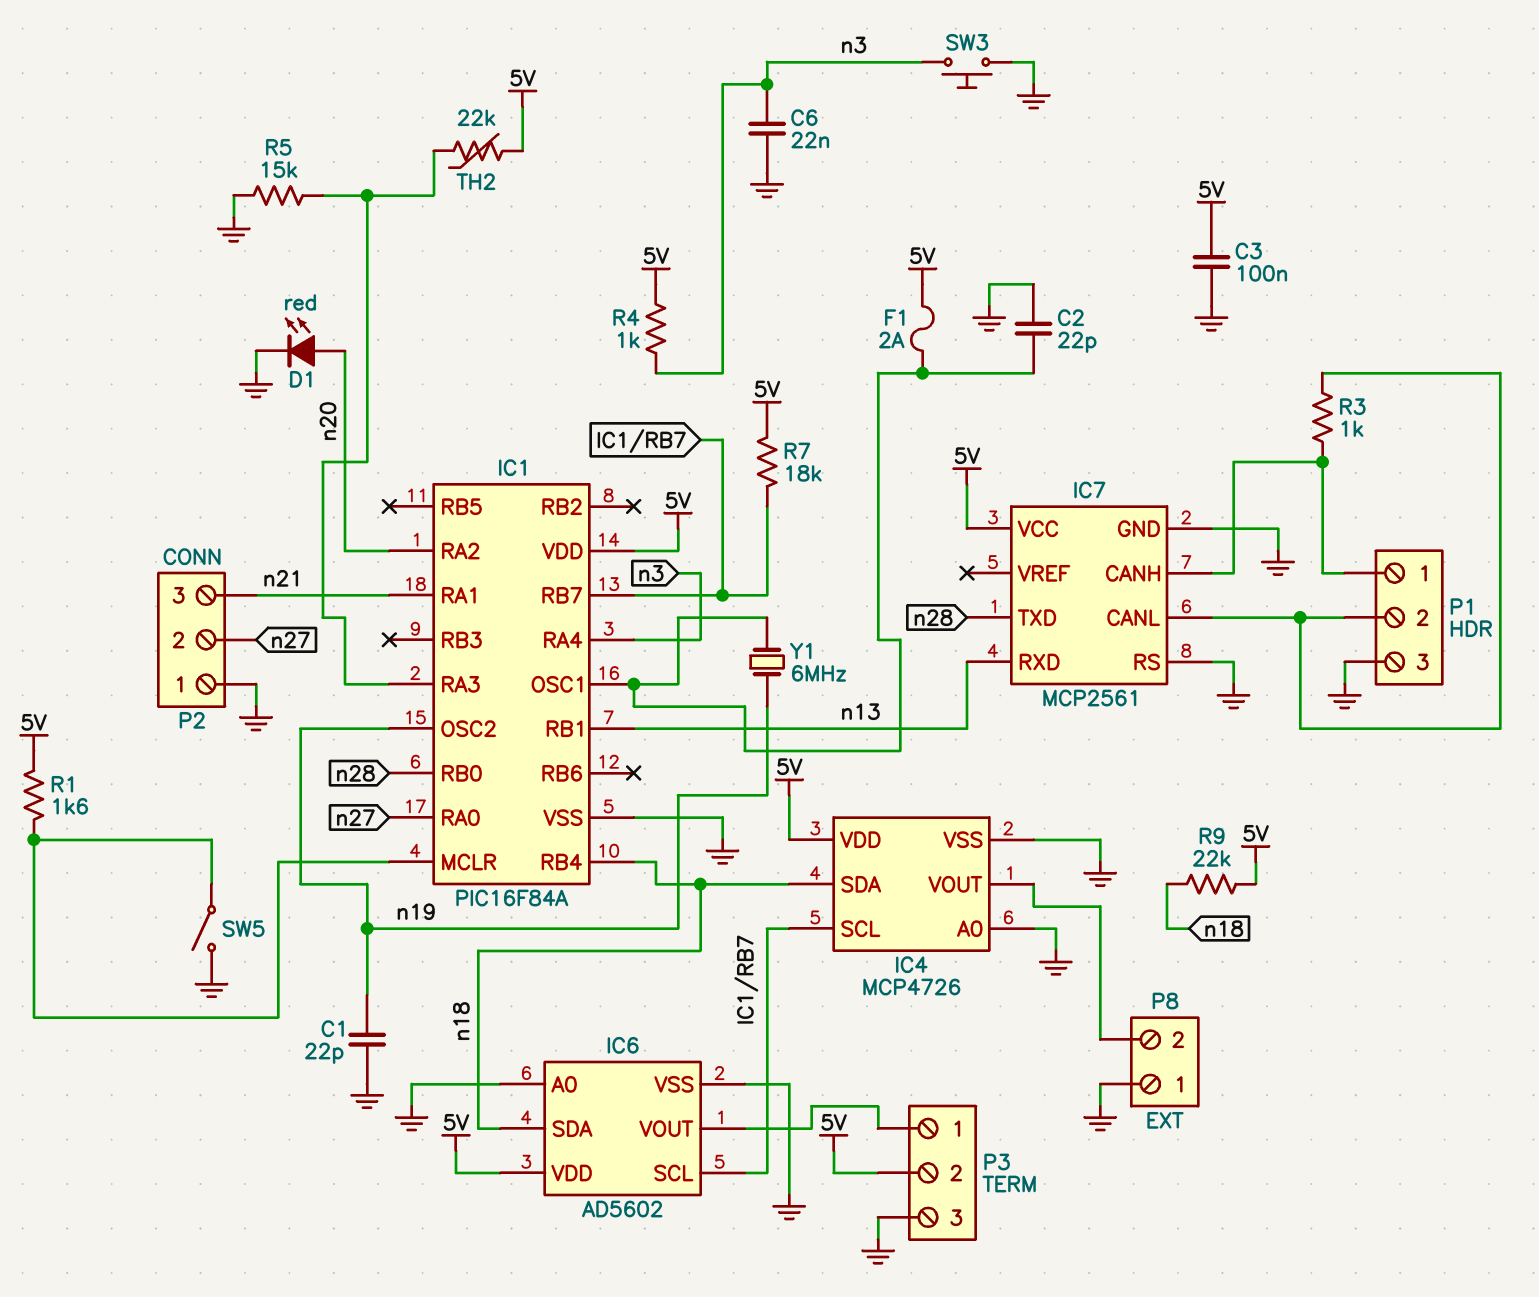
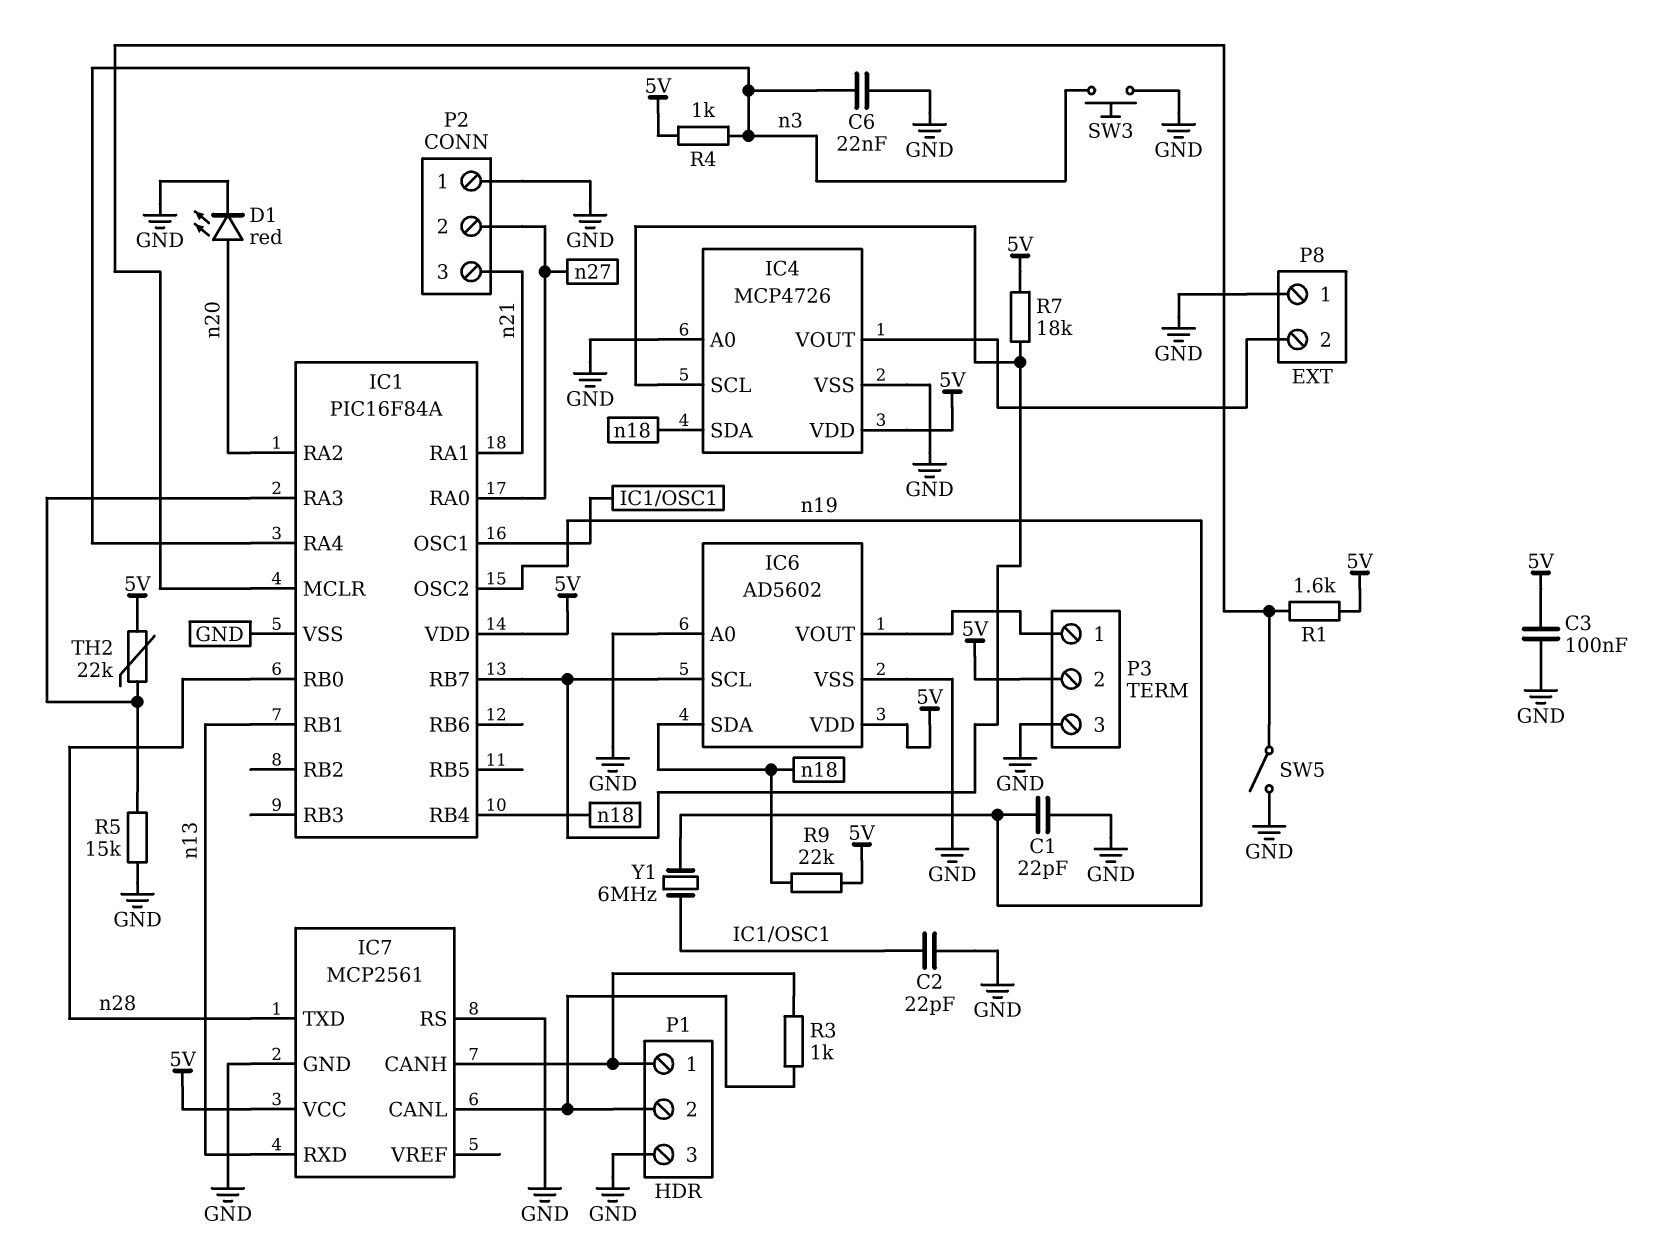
F1: 2A (5V, IC1/OSC1) -> none

